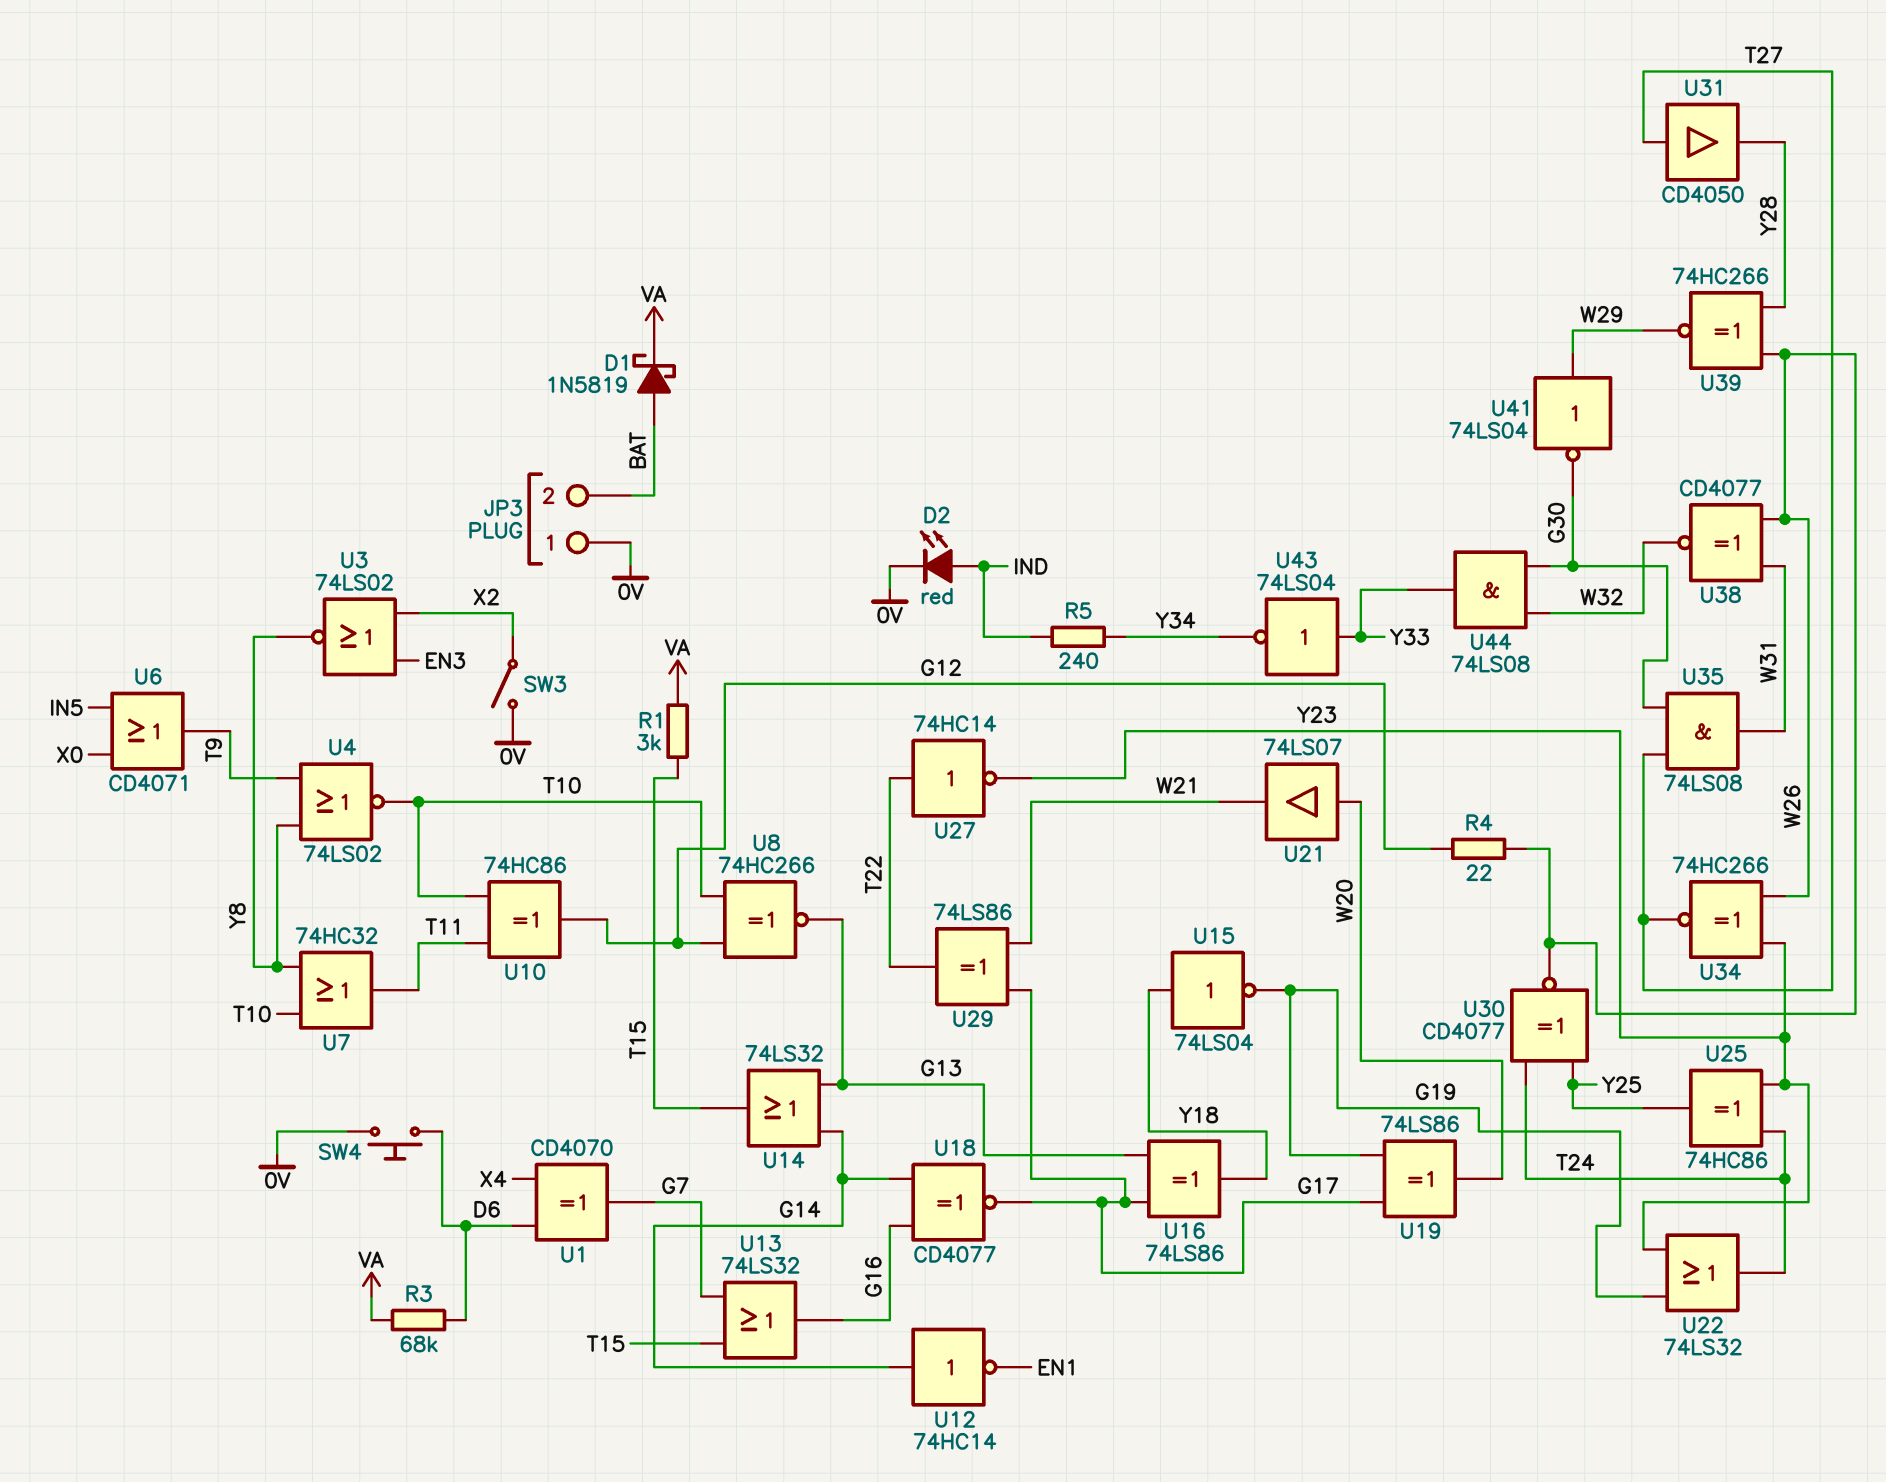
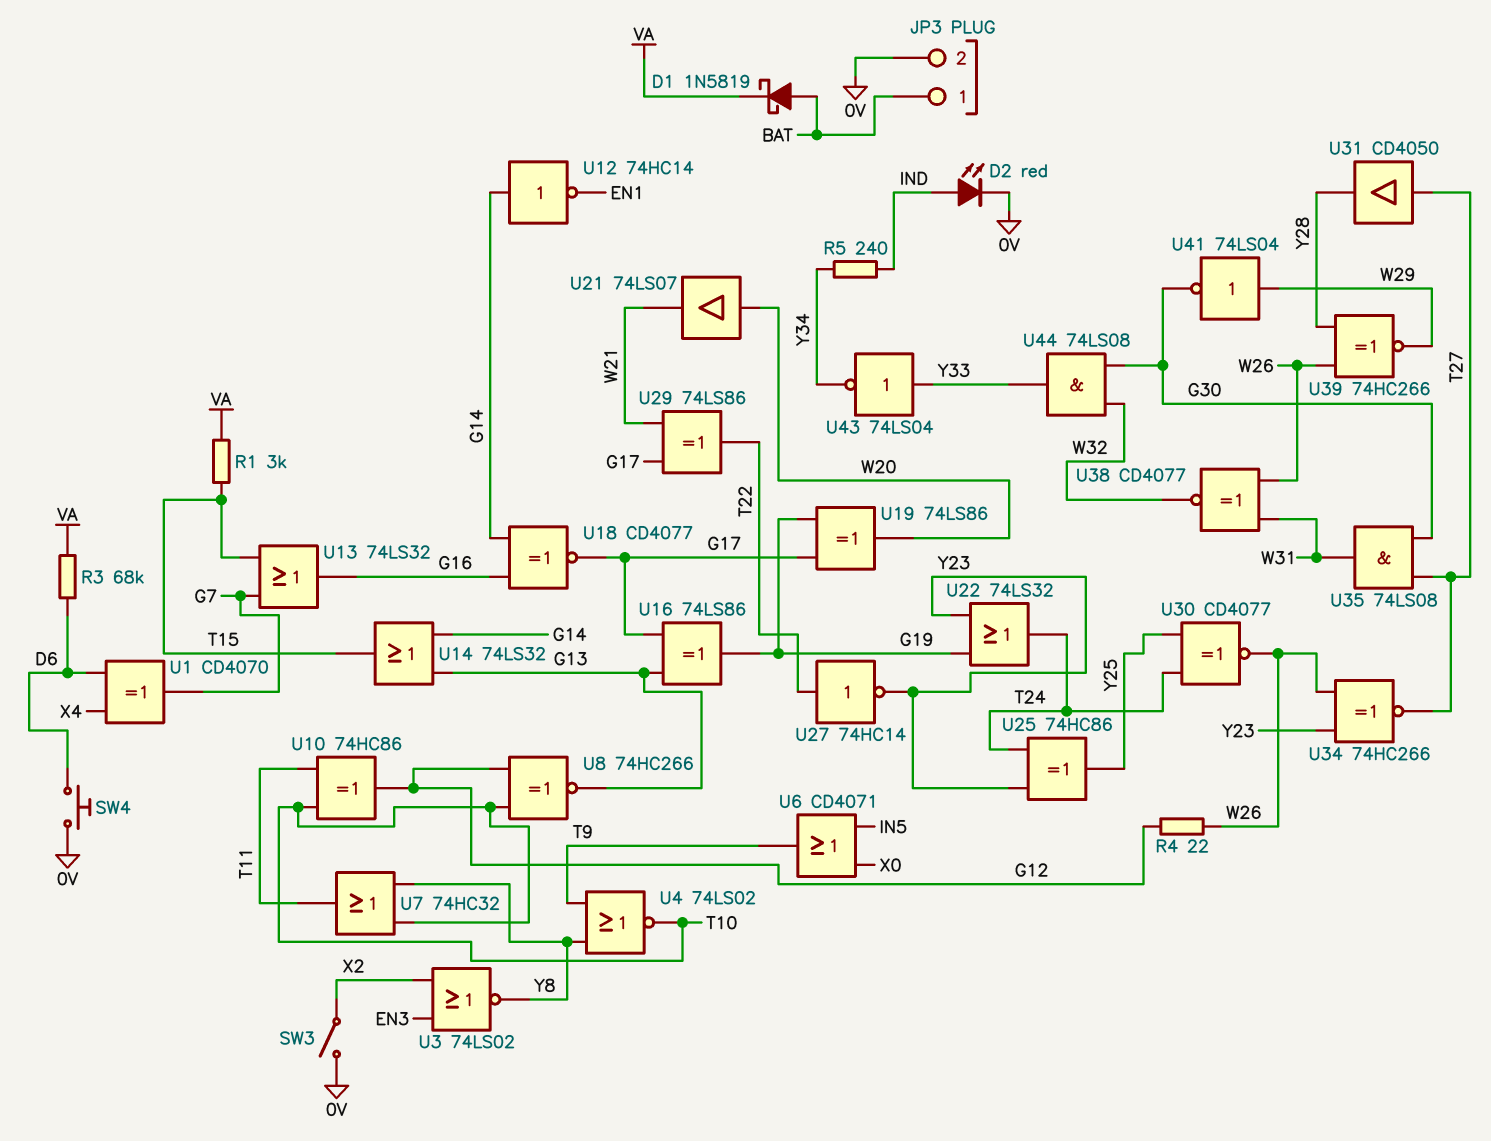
JP3 pin 1: 0V -> BAT
JP3 pin 2: BAT -> 0V
U15: NOT 74LS04 (in Y18, out G19) -> none
U16: XOR 74LS86 (in G13, in G17, out Y18) -> XOR 74LS86 (in G13, in G17, out G19)

